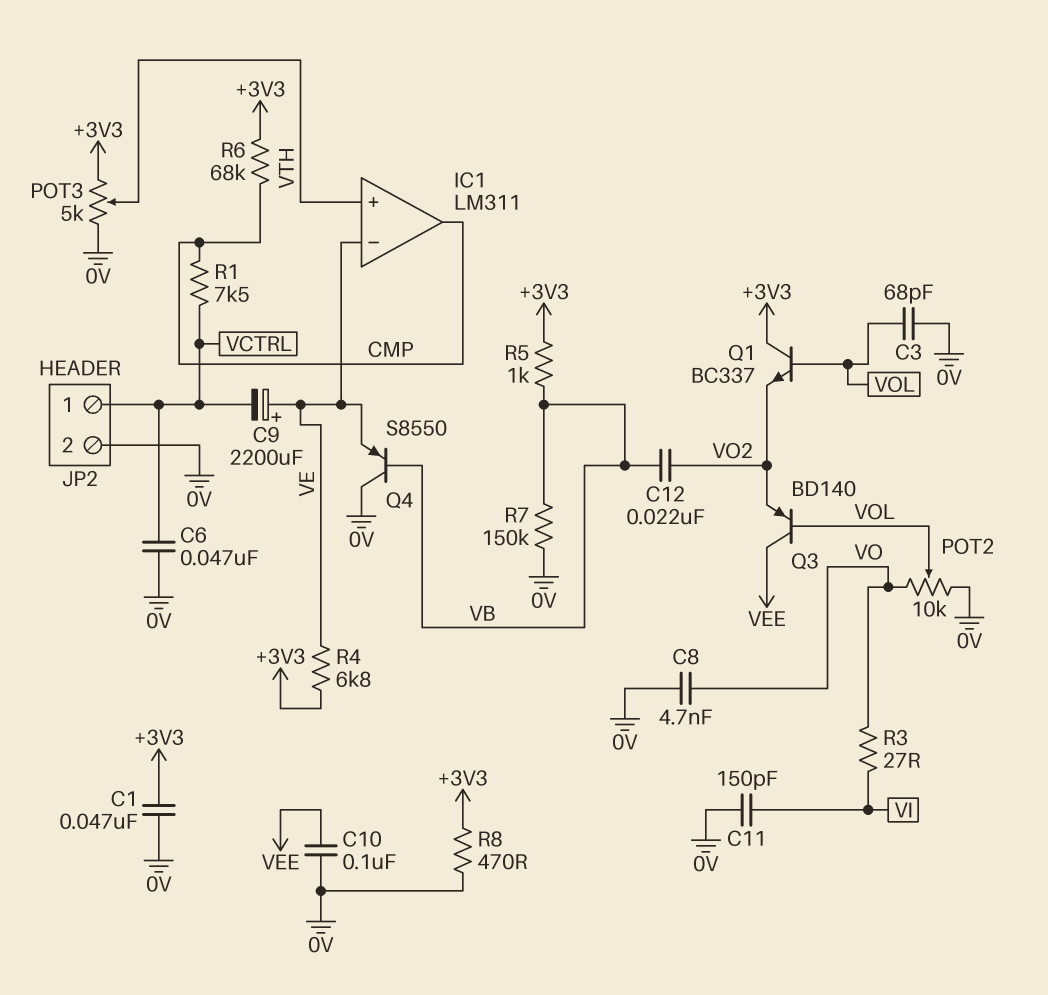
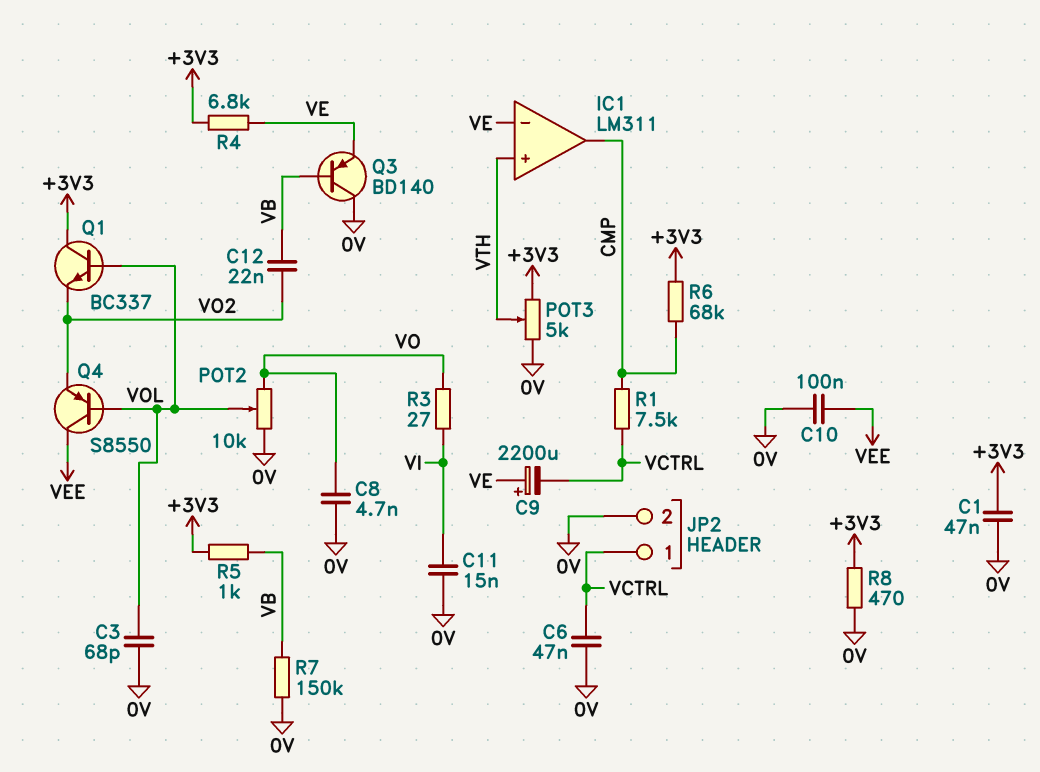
C11: 150pF (0V, VI) -> 15nF (0V, VI)
Q3: PNP BD140 (B VOL, C VEE, E VO2) -> PNP BD140 (B VB, C 0V, E VE)
Q4: PNP S8550 (B VB, C 0V, E VE) -> PNP S8550 (B VOL, C VEE, E VO2)

